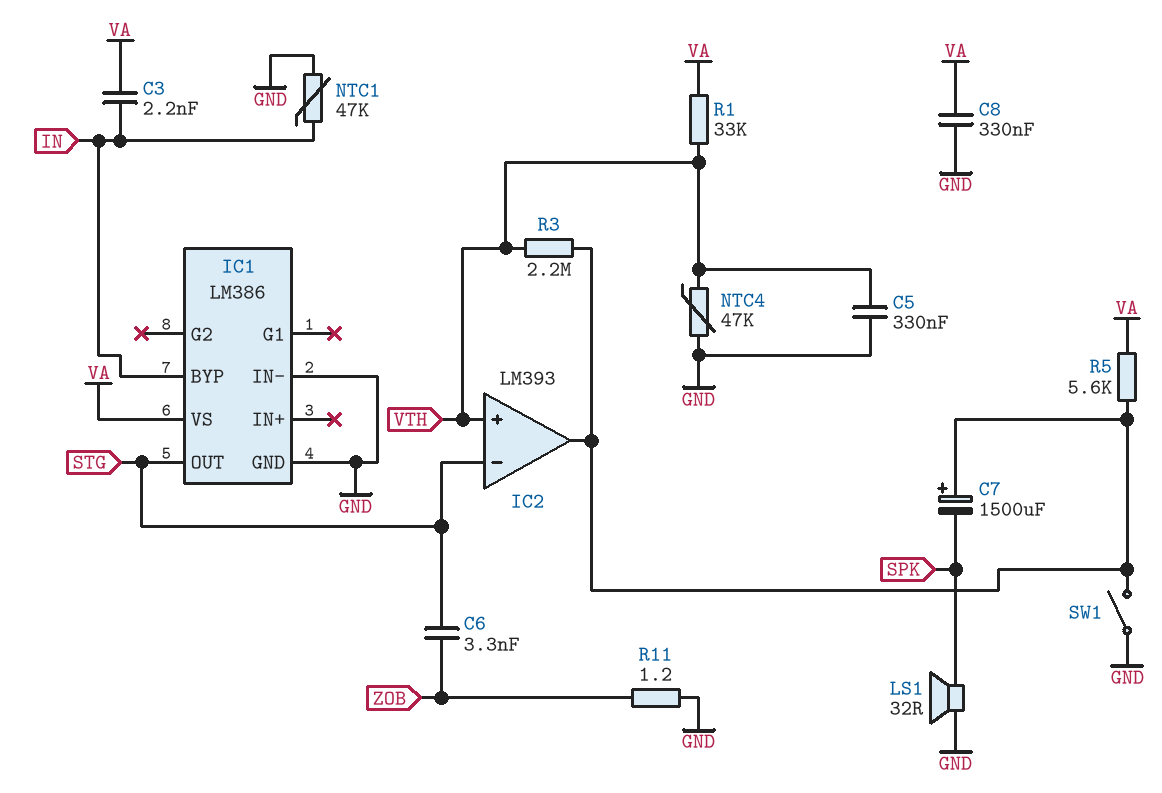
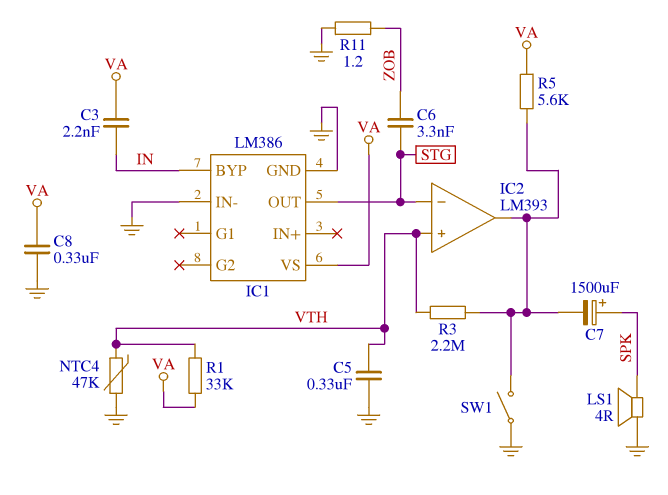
C7: 1500uF (plus IC2/out, minus SPK) -> 1500uF (plus SPK, minus IC2/out)
LS1: speaker 32R (GND, SPK) -> speaker 4R (GND, SPK)
NTC1: 47k (GND, IN) -> none

